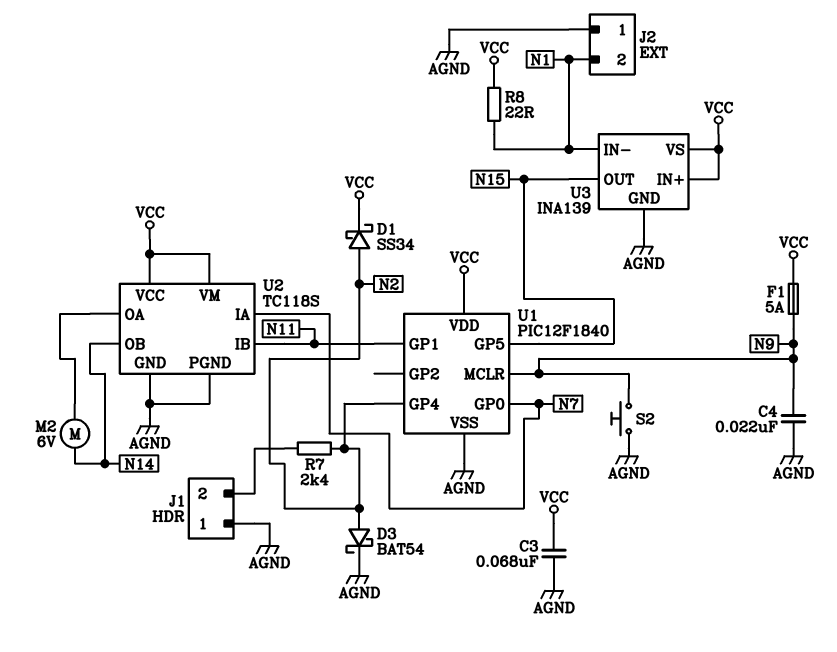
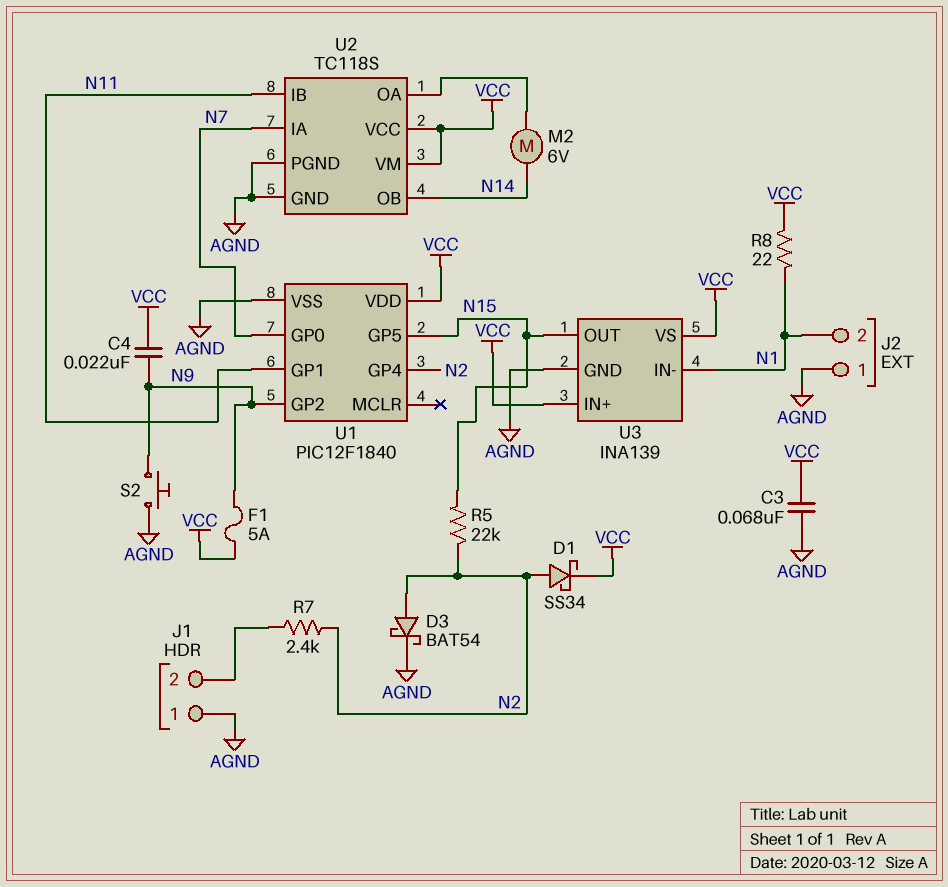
C4: 22nF (AGND, N9) -> 22nF (N9, VCC)
R5: none -> 22k (N2, N15)
U1 pin GP2: none -> N9
U1 pin MCLR: N9 -> none

